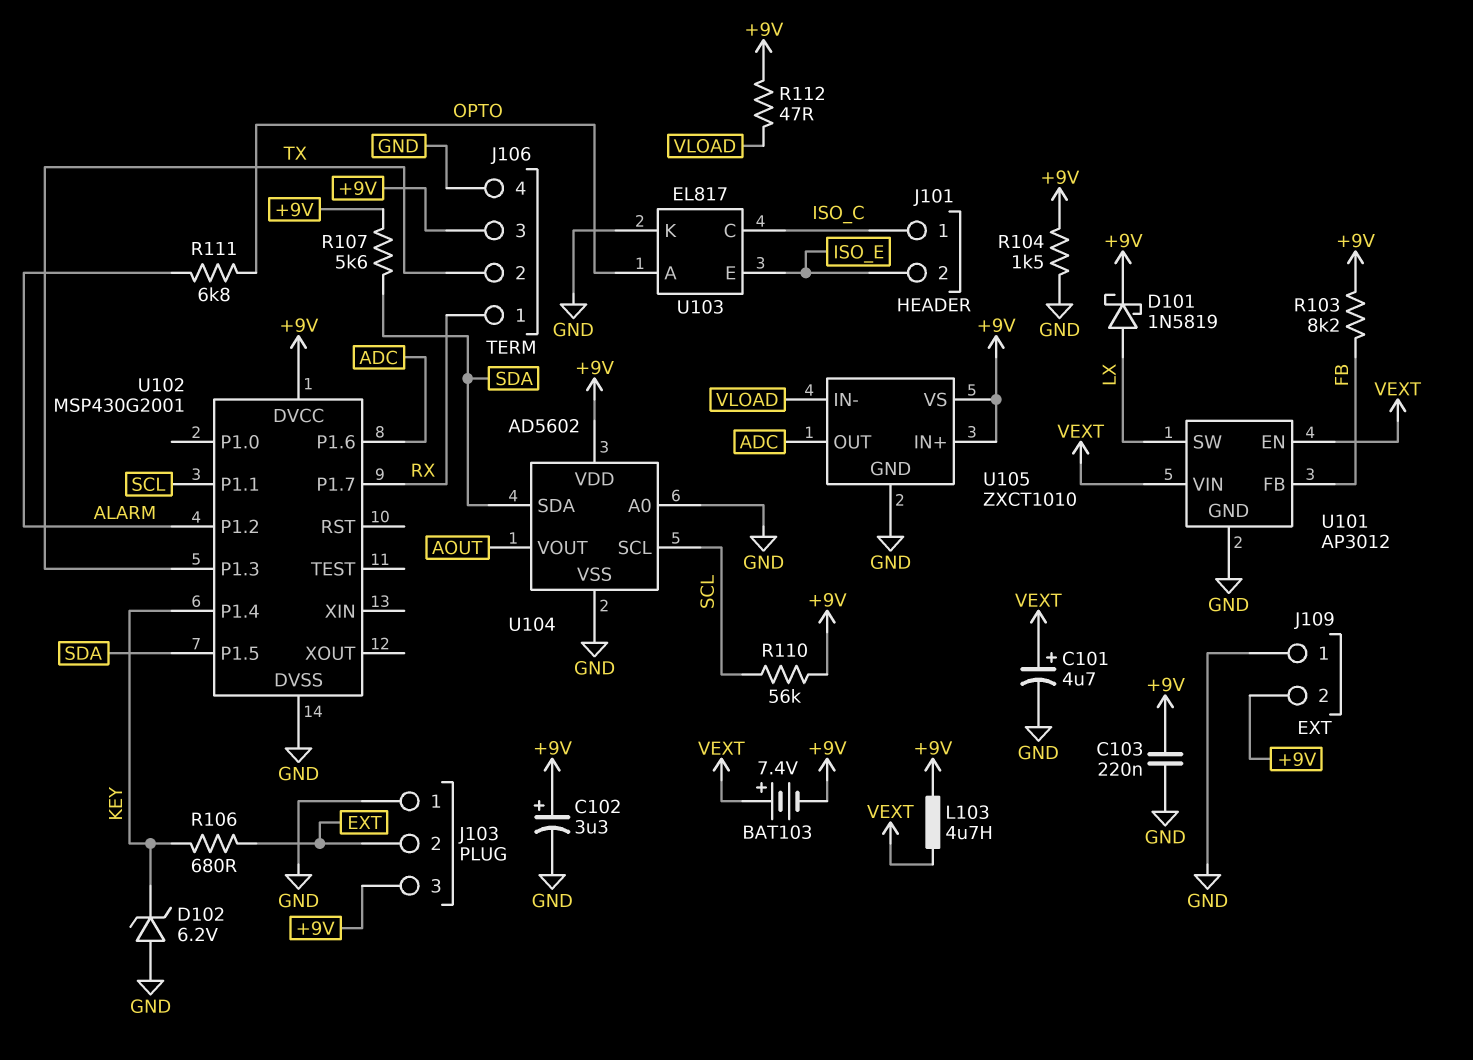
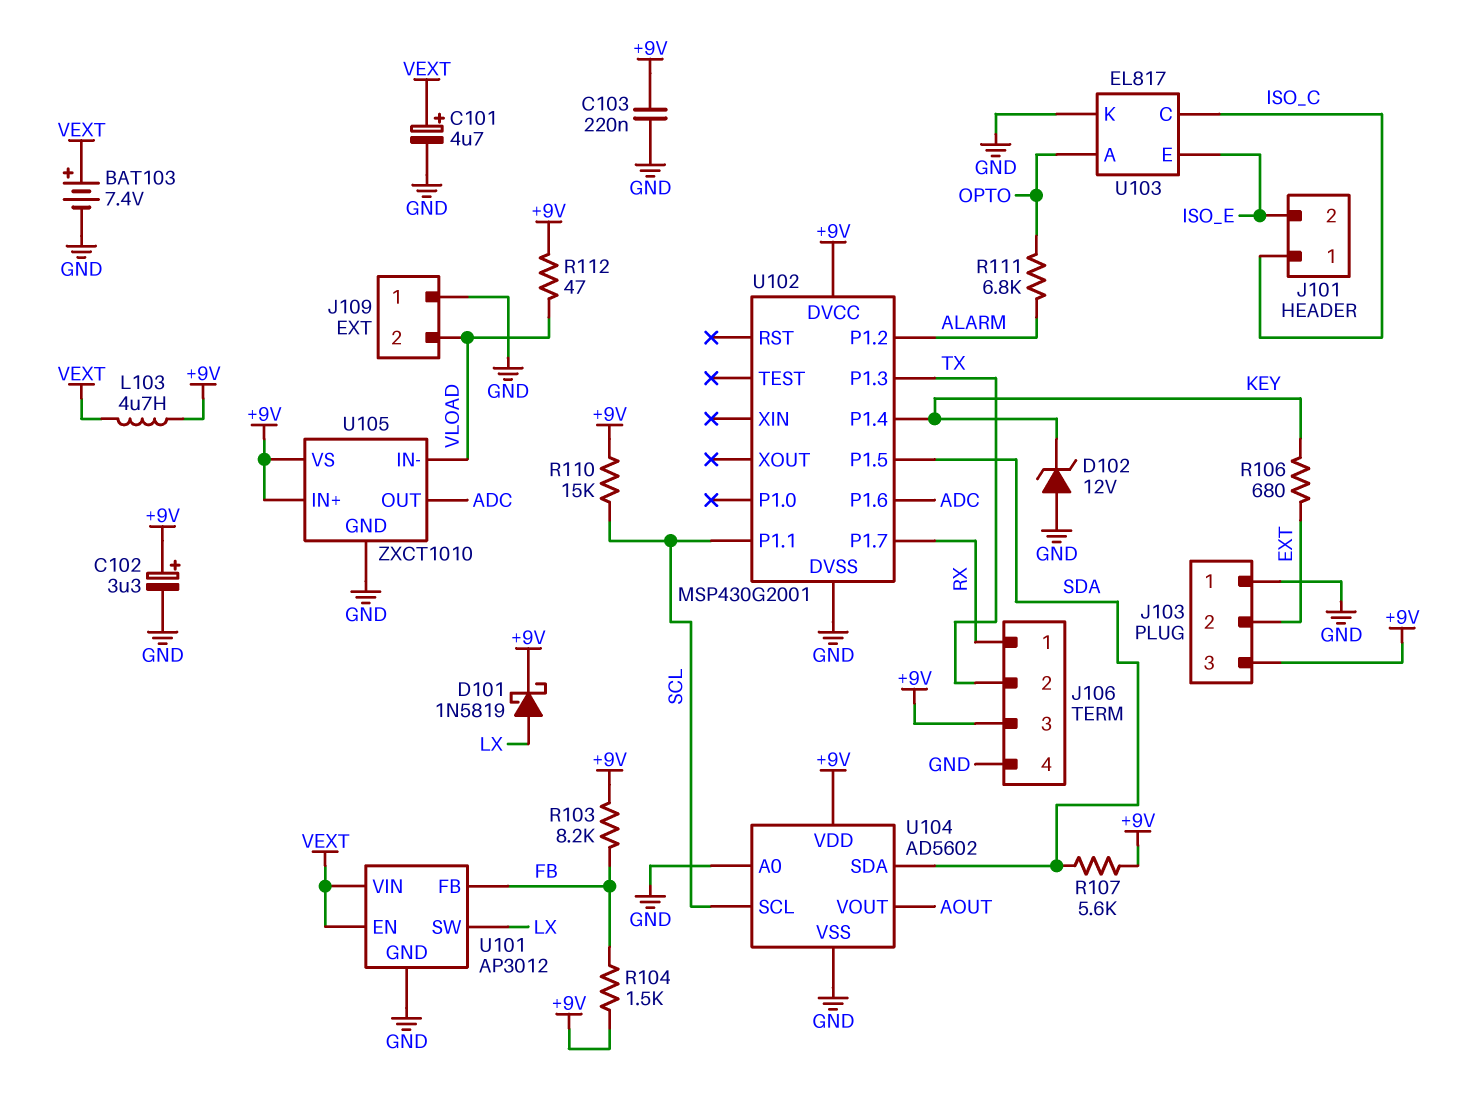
BAT103: 7.4V (plus VEXT, minus +9V) -> 7.4V (plus VEXT, minus GND)
D102: zener 6.2V (A GND, K KEY) -> zener 12V (A GND, K KEY)
J109 pin 2: +9V -> VLOAD
R104: 1.5k (+9V, GND) -> 1.5k (+9V, FB)
R110: 56k (+9V, SCL) -> 15k (+9V, SCL)

